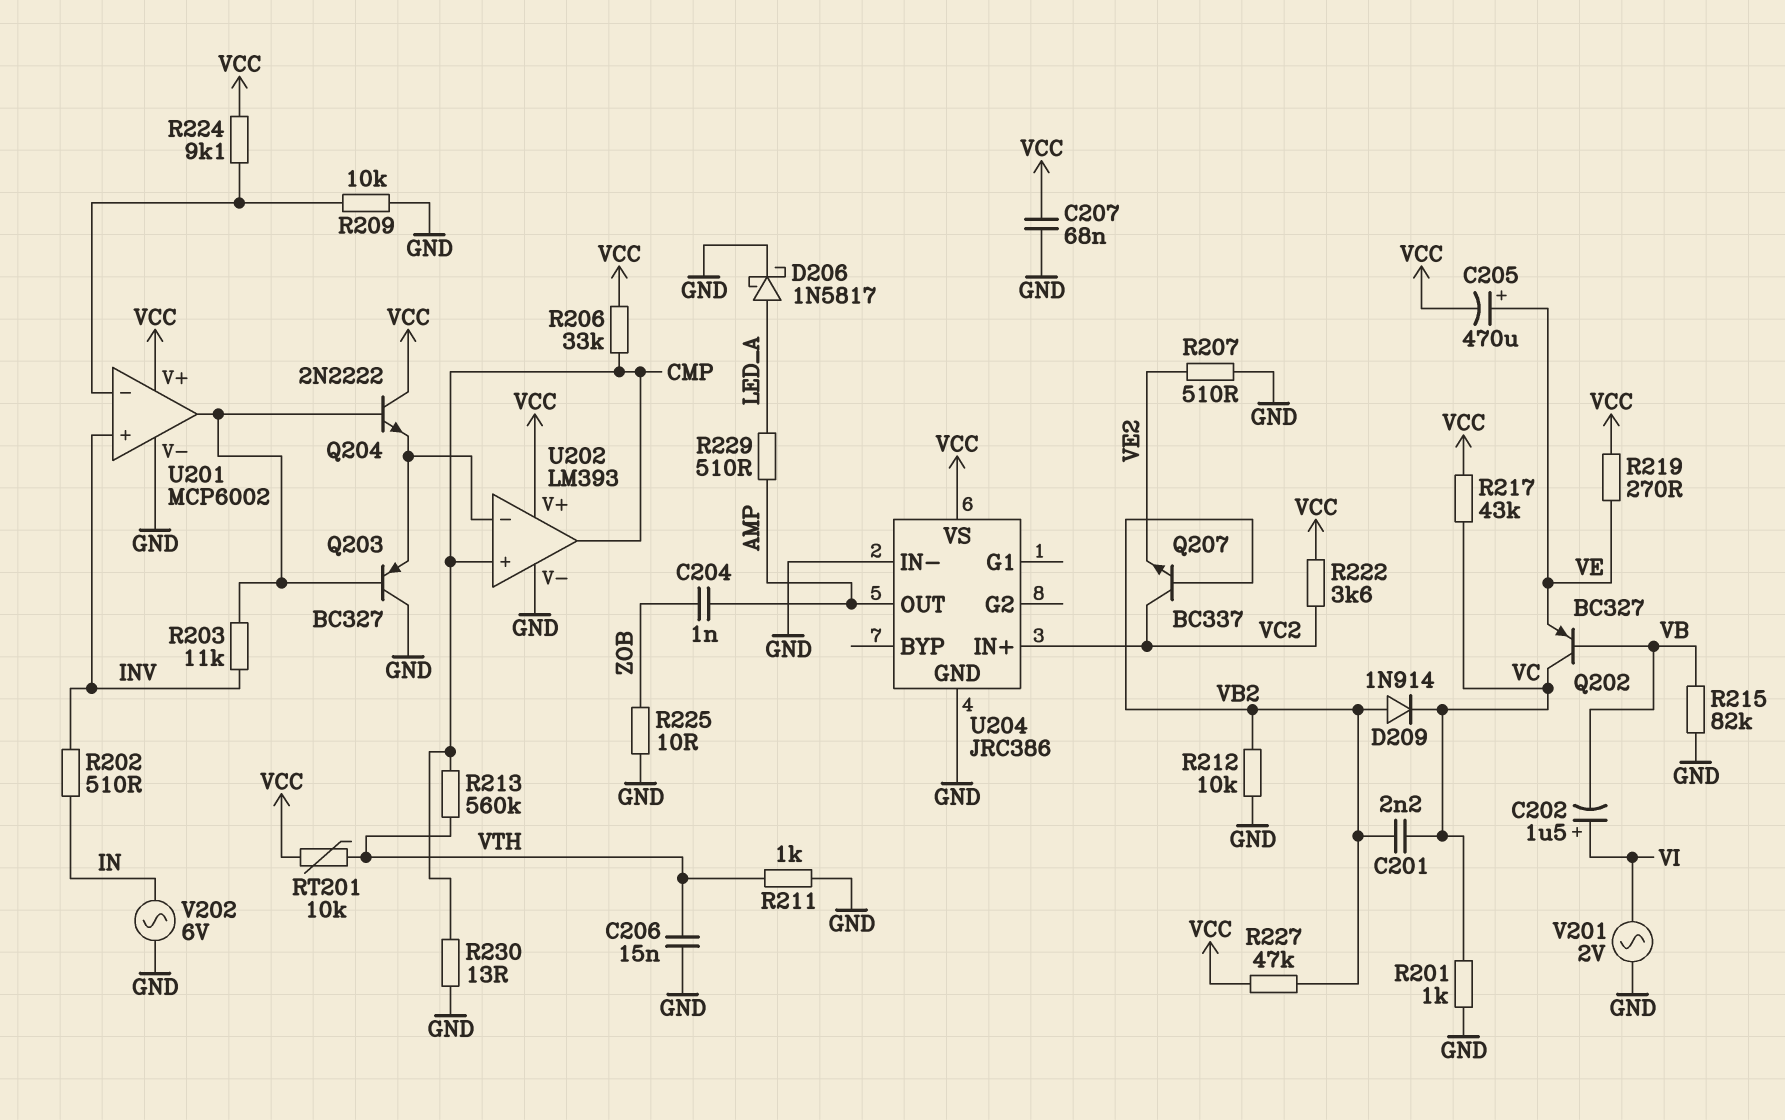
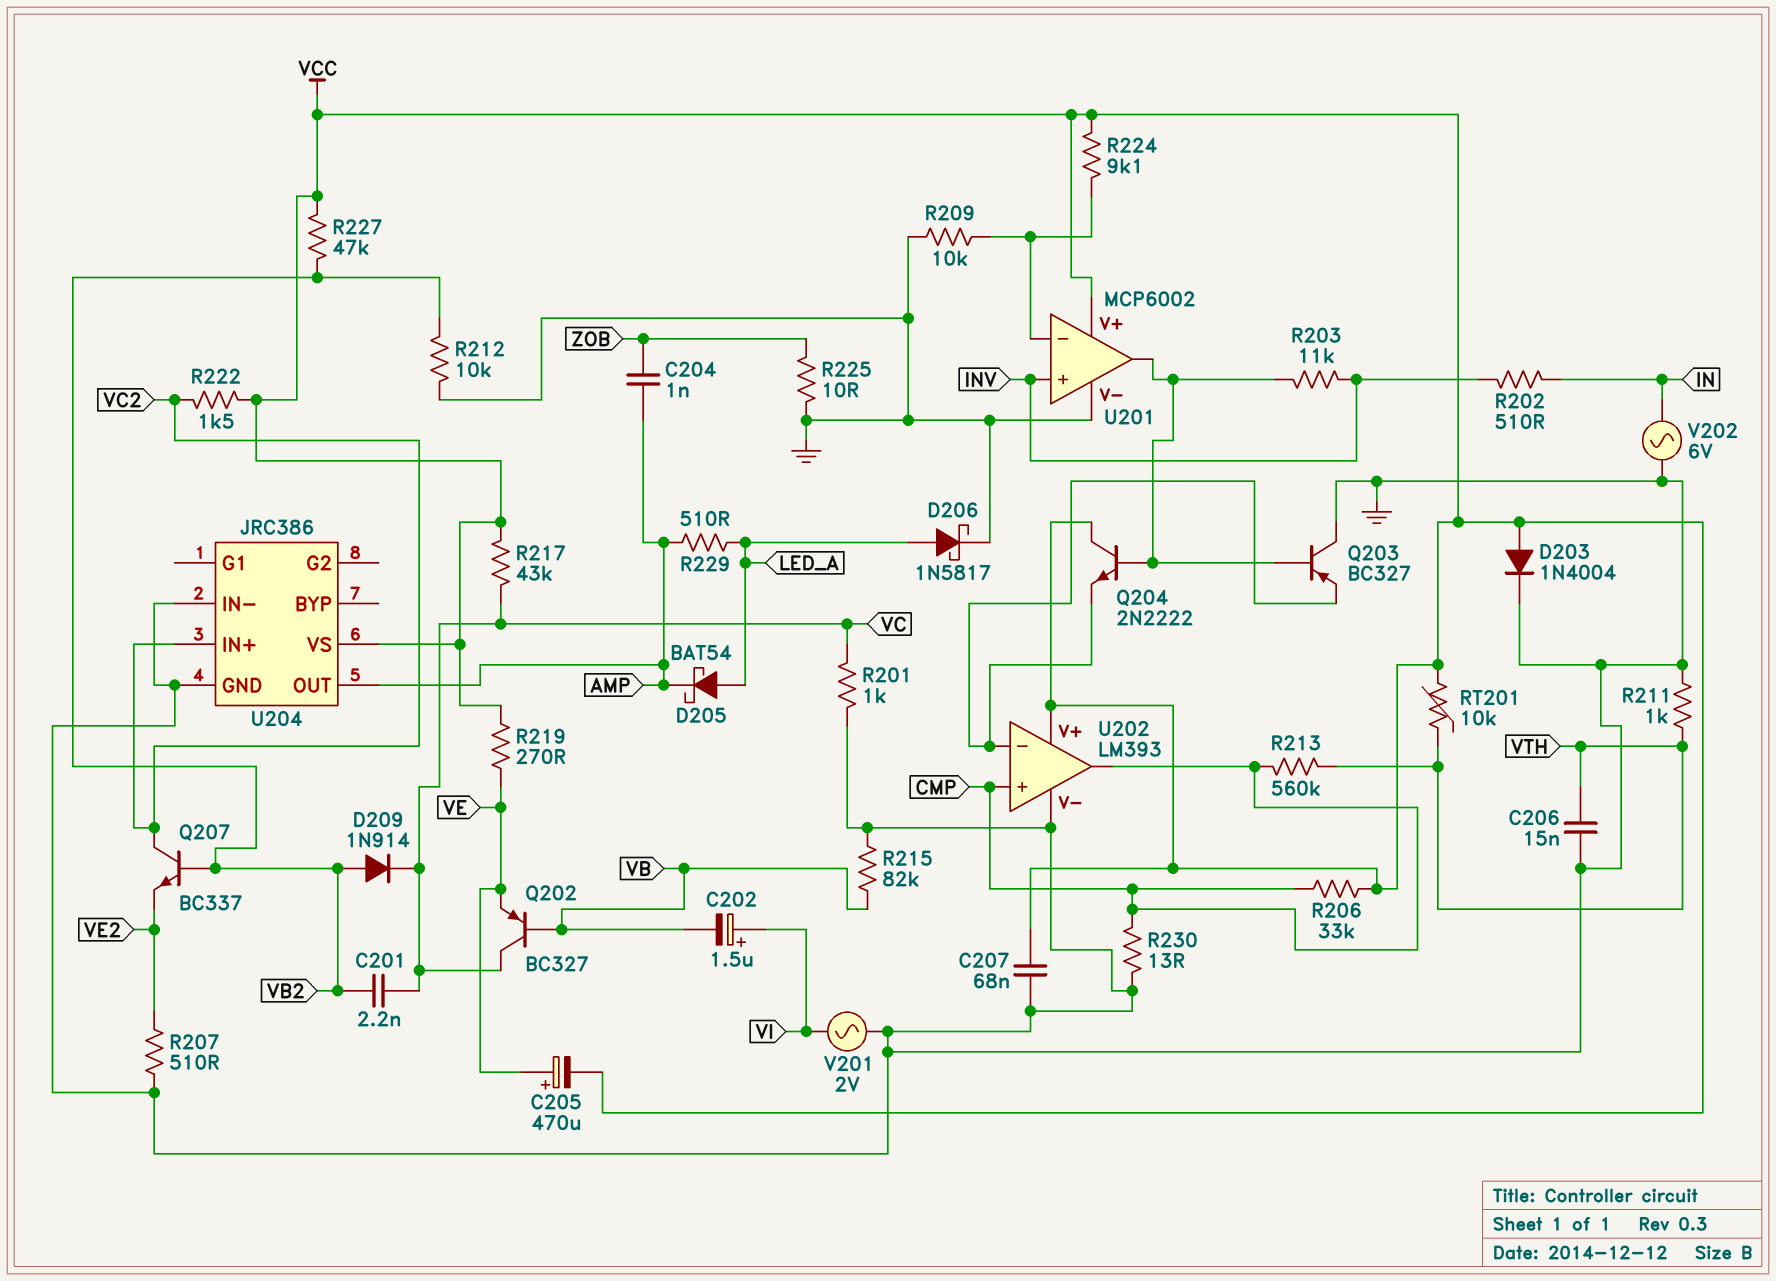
D203: none -> diode 1N4004 (A VCC, K GND)
D205: none -> schottky BAT54 (A LED_A, K AMP)
R222: 3.6k (VC2, VCC) -> 1.5k (VC2, VCC)

